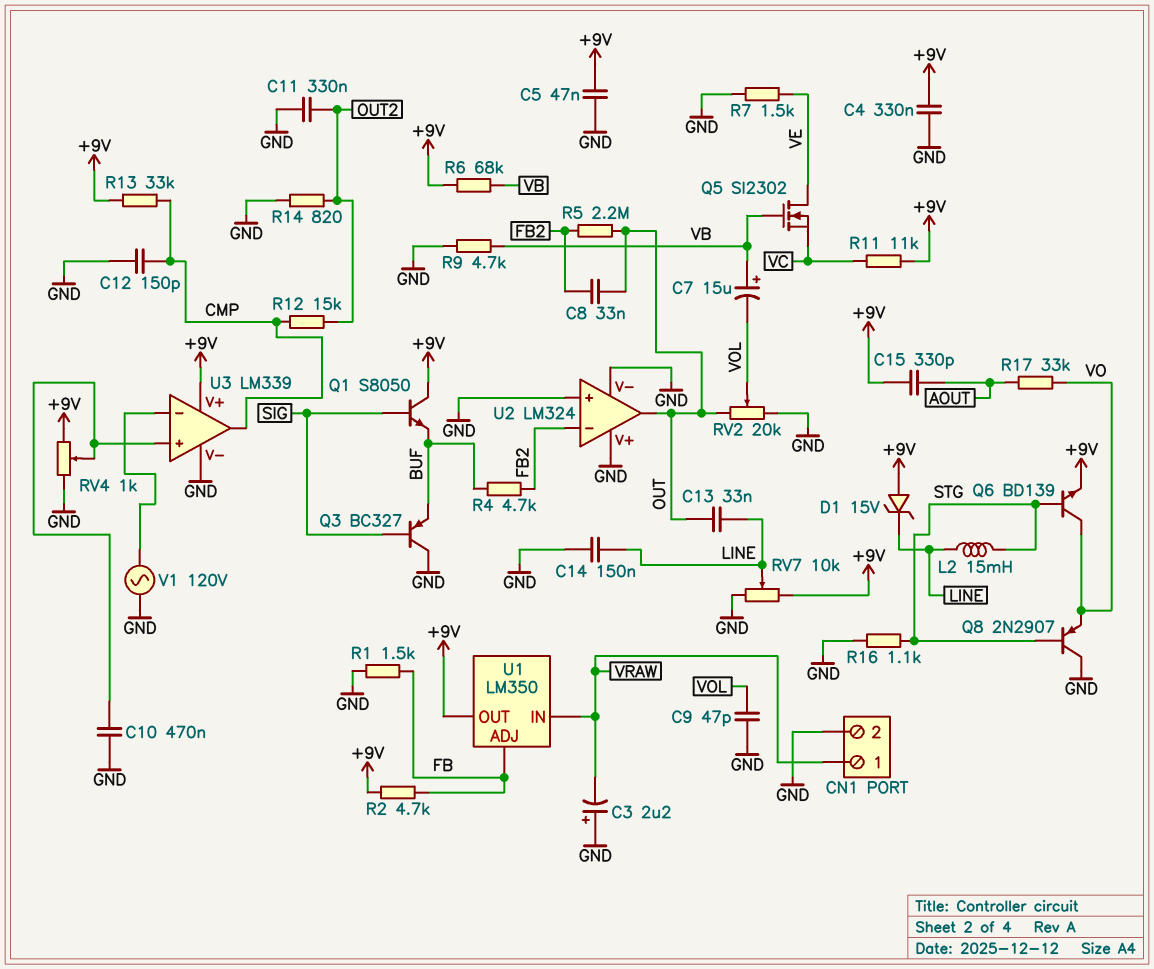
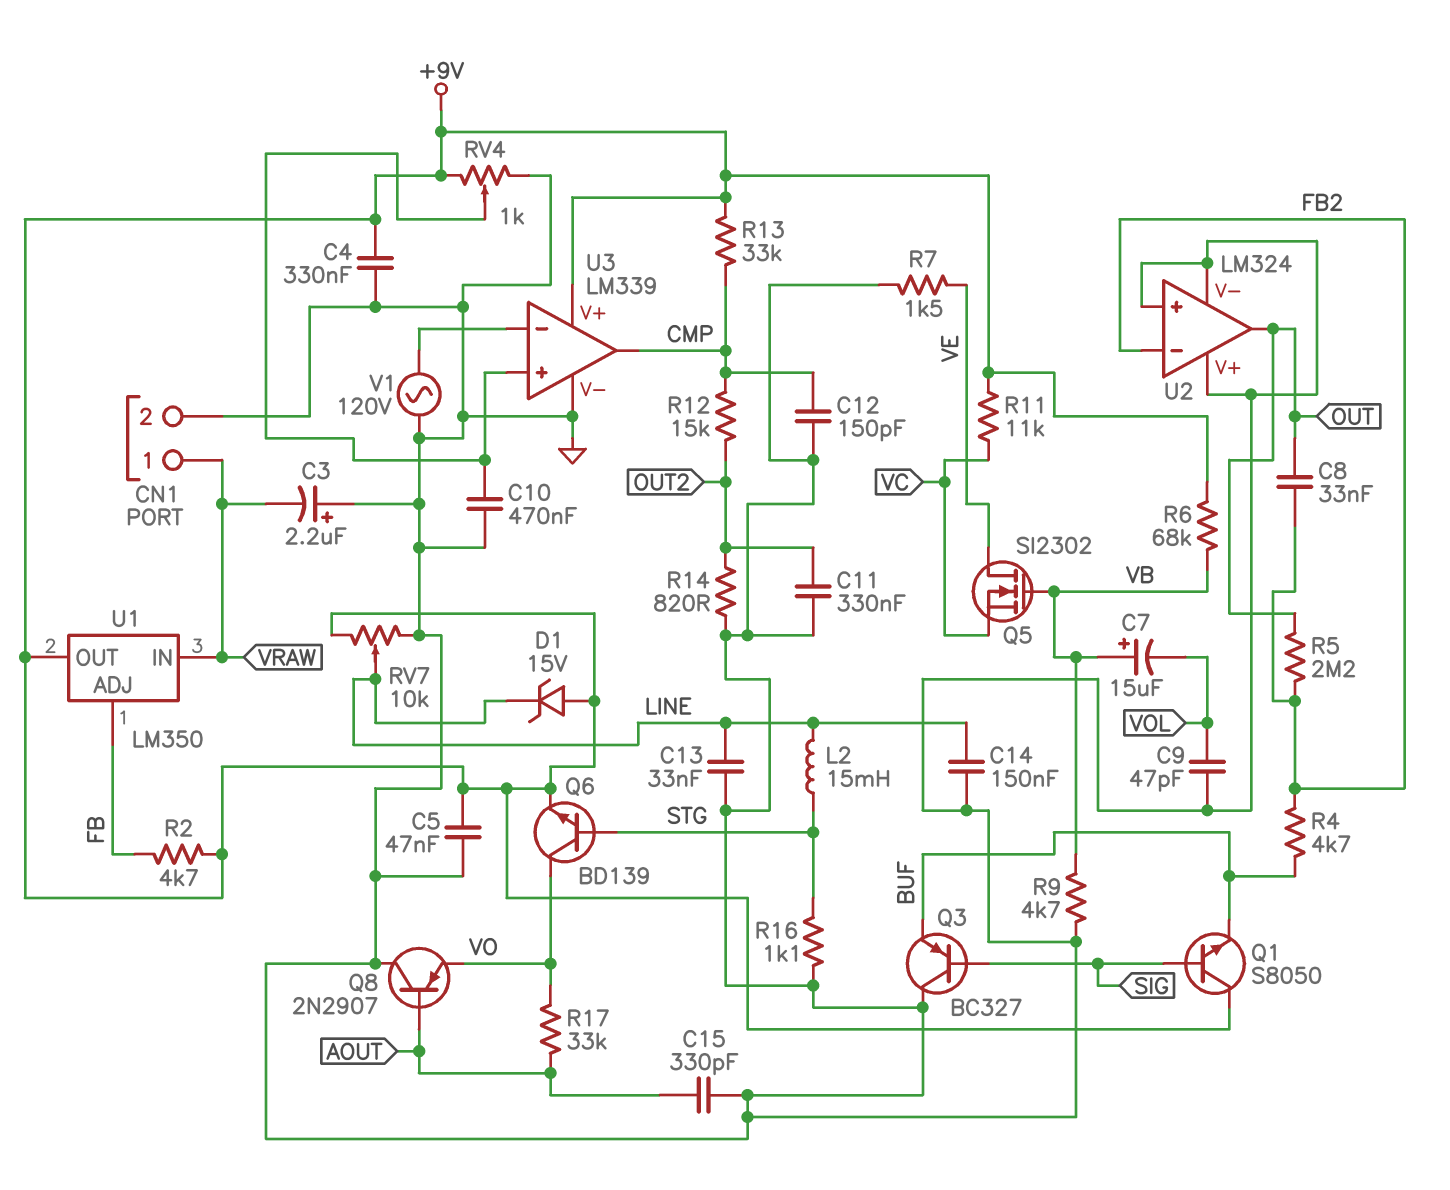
C13: 33nF (LINE, OUT) -> 33nF (GND, LINE)
C15: 330pF (+9V, AOUT) -> 330pF (AOUT, GND)
Q8: PNP 2N2907 (B STG, C GND, E VO) -> PNP 2N2907 (B AOUT, C GND, E VO)
R1: 1.5k (FB, GND) -> none
RV2: 20k (GND, OUT, wiper VOL) -> none

